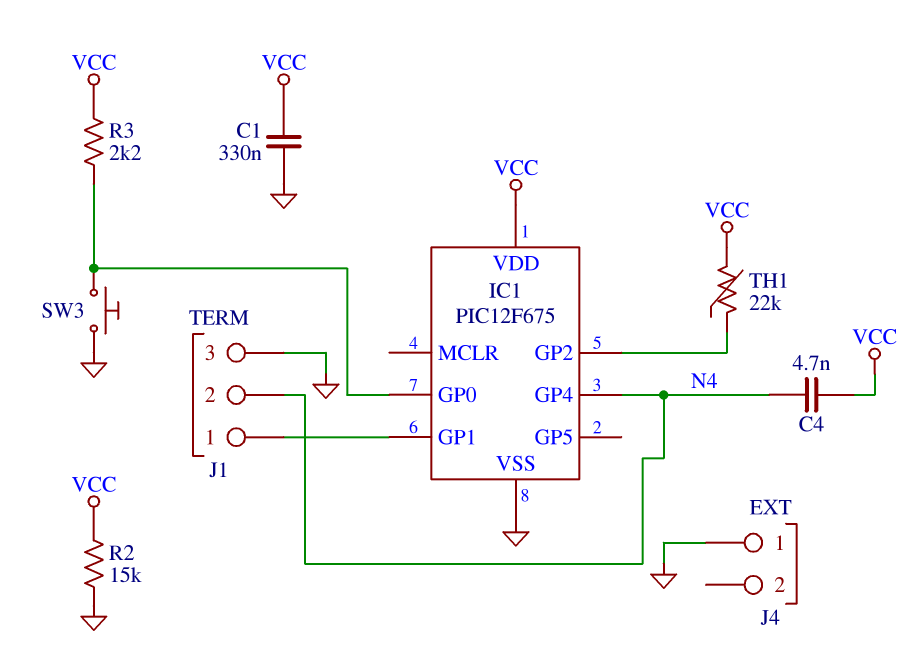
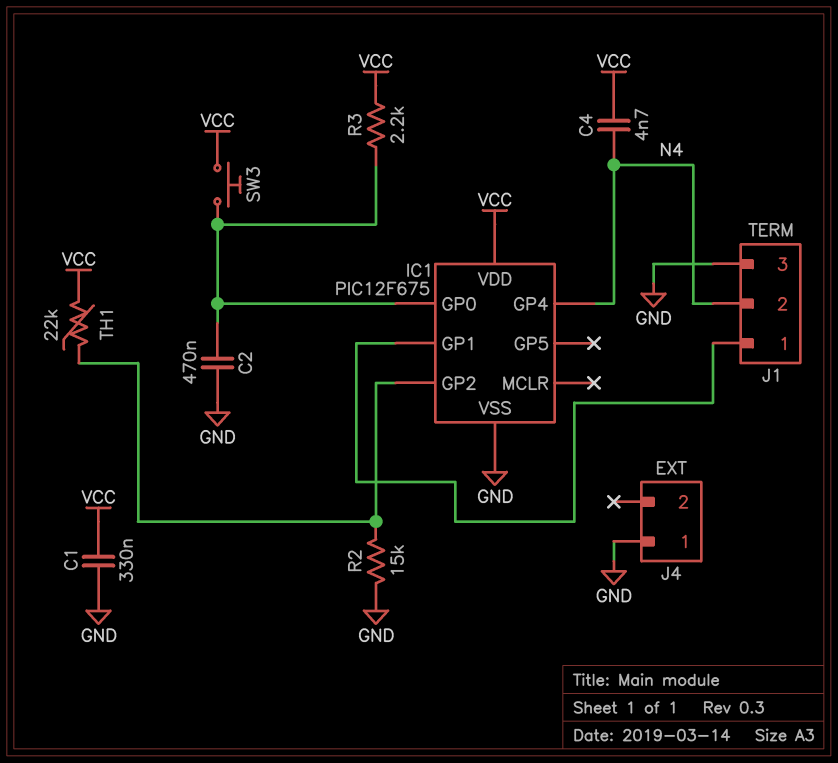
C2: none -> 470nF (GND, IC1/GP0)
R2: 15k (GND, VCC) -> 15k (GND, IC1/GP2)
SW3: button (GND, IC1/GP0) -> button (IC1/GP0, VCC)

